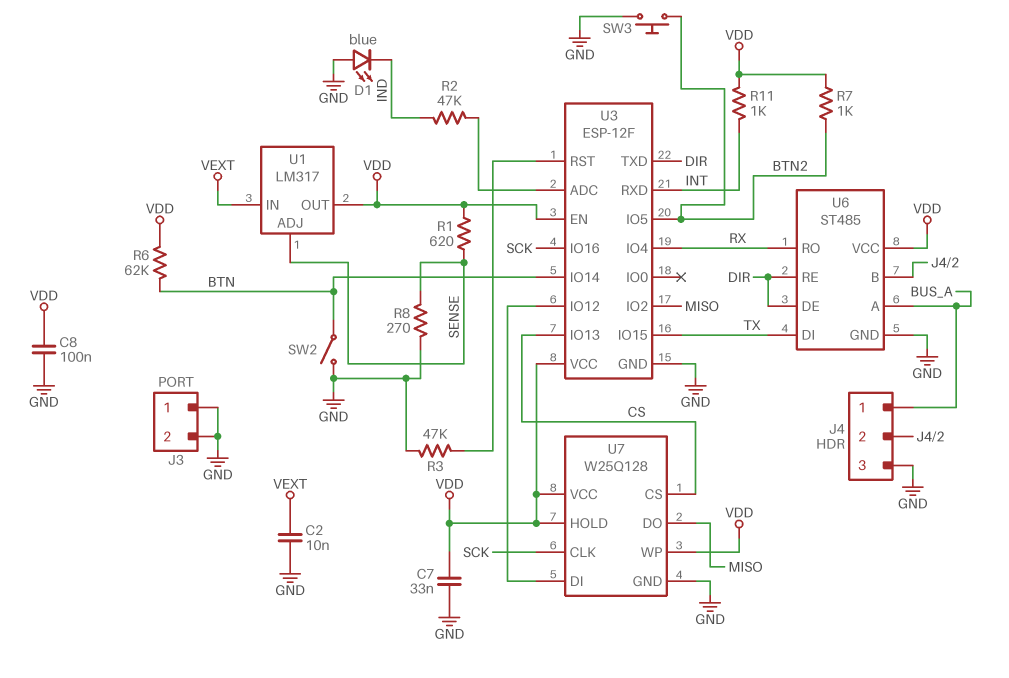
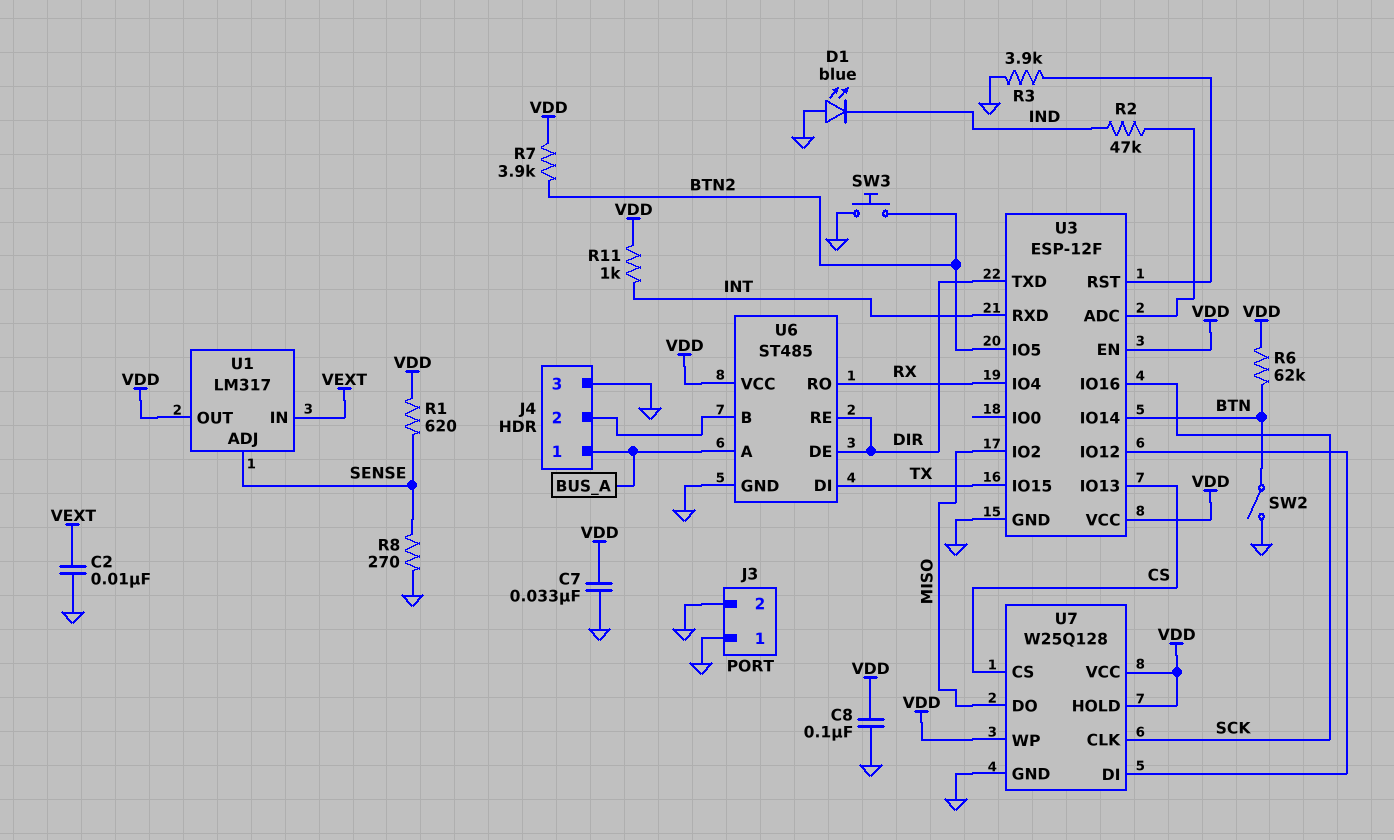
R3: 47k (GND, U3/RST) -> 3.9k (GND, U3/RST)
R7: 1k (BTN2, VDD) -> 3.9k (BTN2, VDD)

